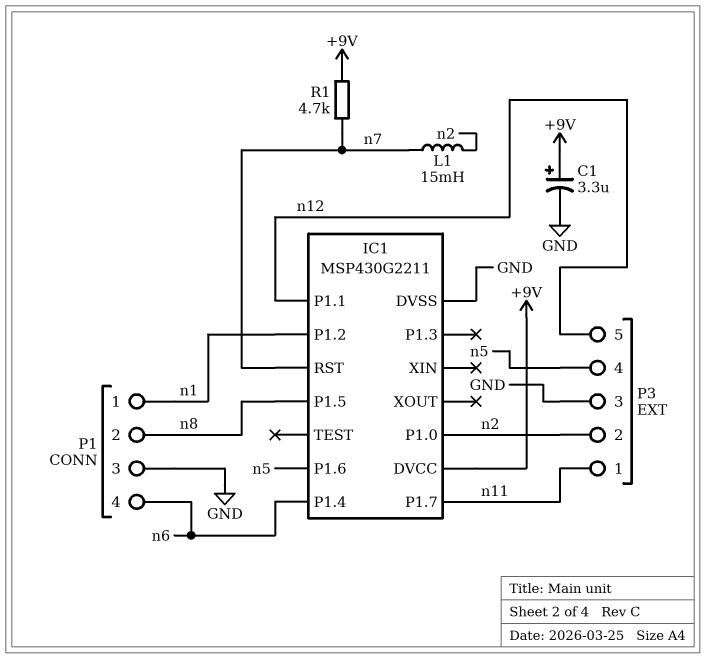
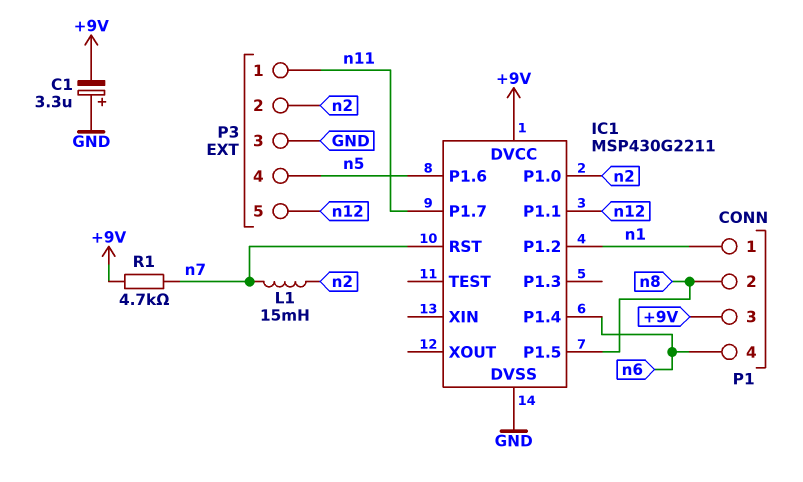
C1: 3.3uF (plus +9V, minus GND) -> 3.3uF (plus GND, minus +9V)
P1 pin 3: GND -> +9V

